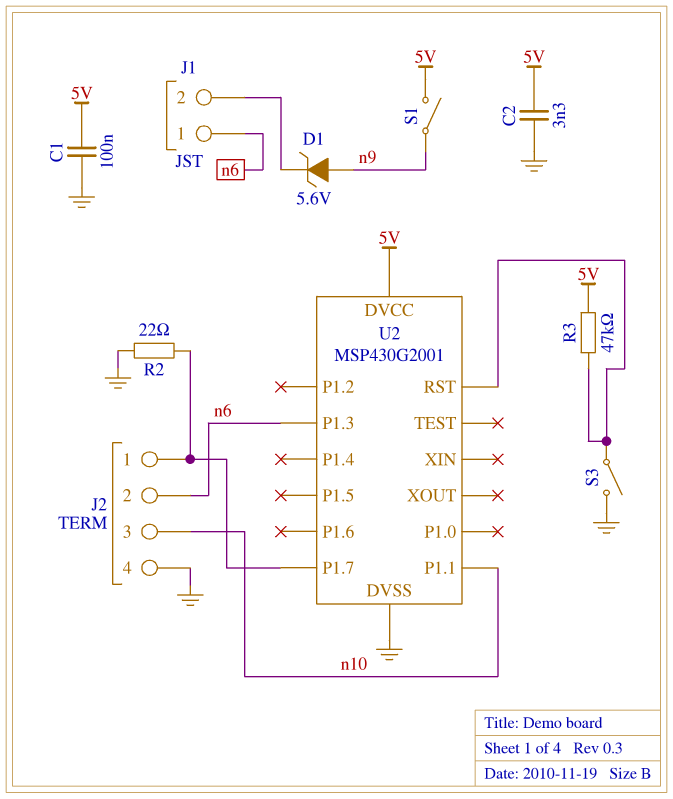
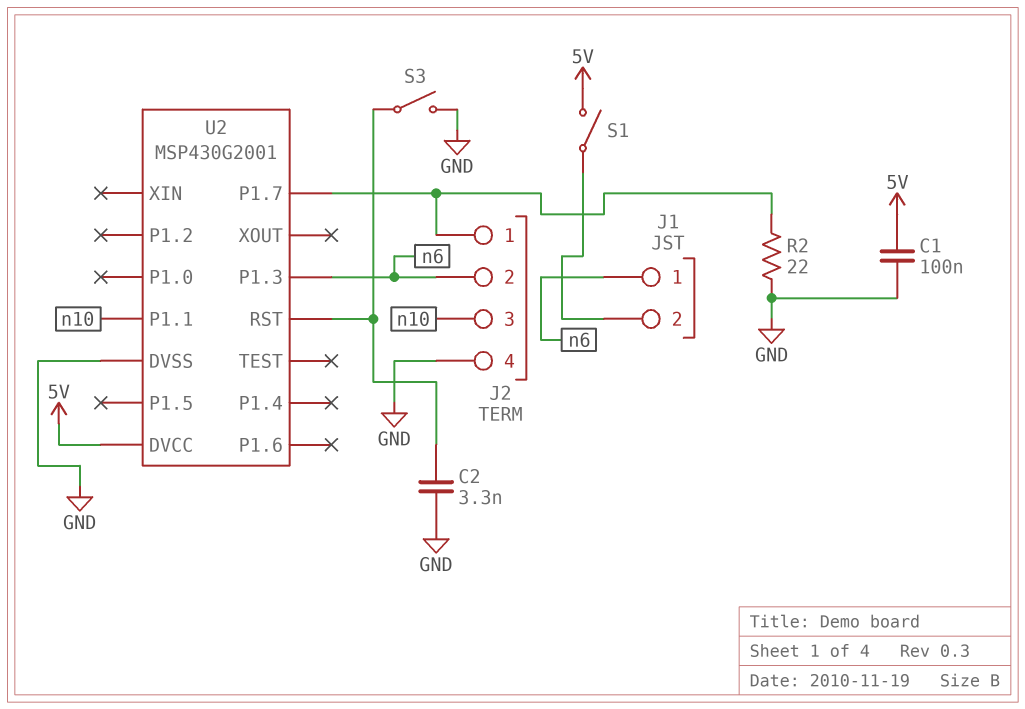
C2: 3.3nF (5V, GND) -> 3.3nF (GND, U2/RST)
D1: zener 5.6V (A n9, K J1/2) -> none
R3: 47k (5V, U2/RST) -> none
S1: switch (5V, n9) -> switch (5V, J1/2)

